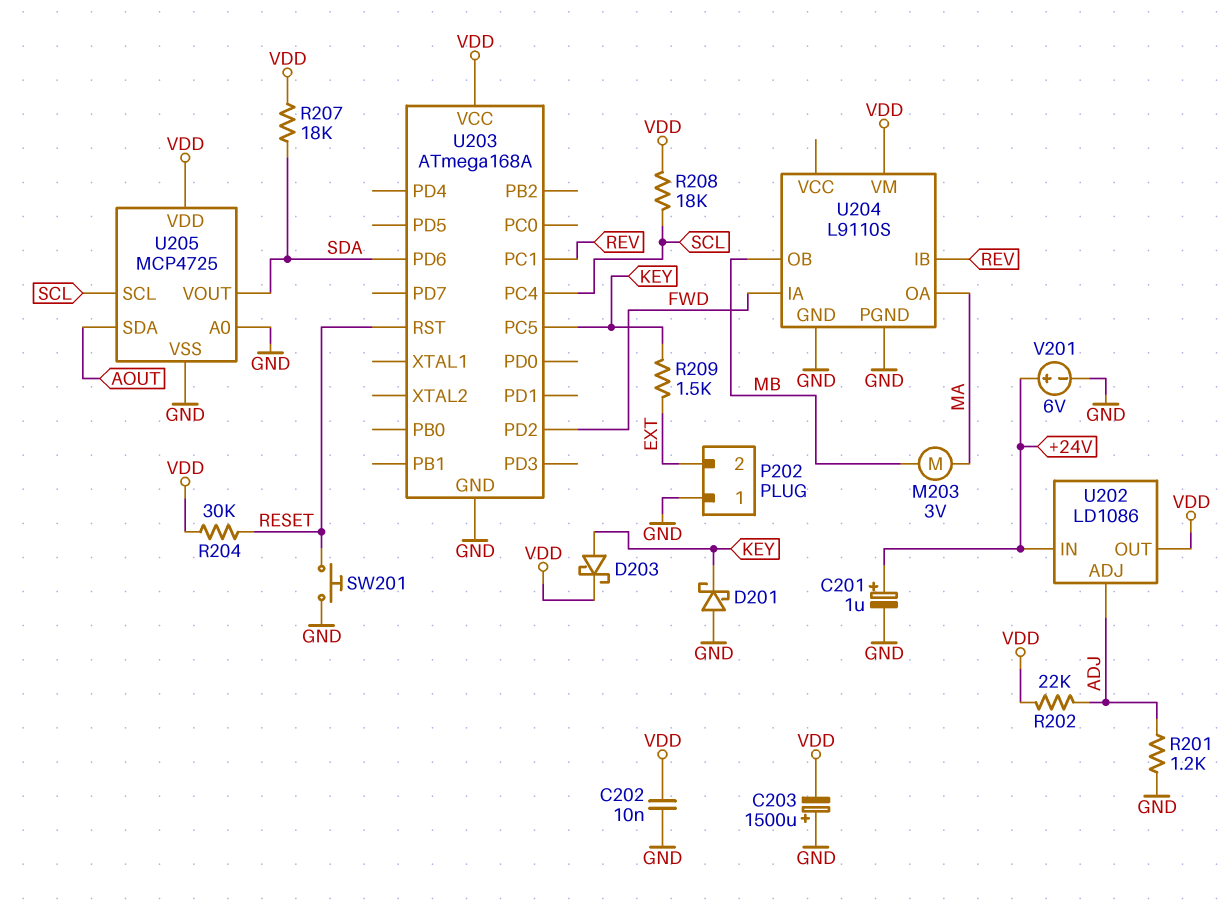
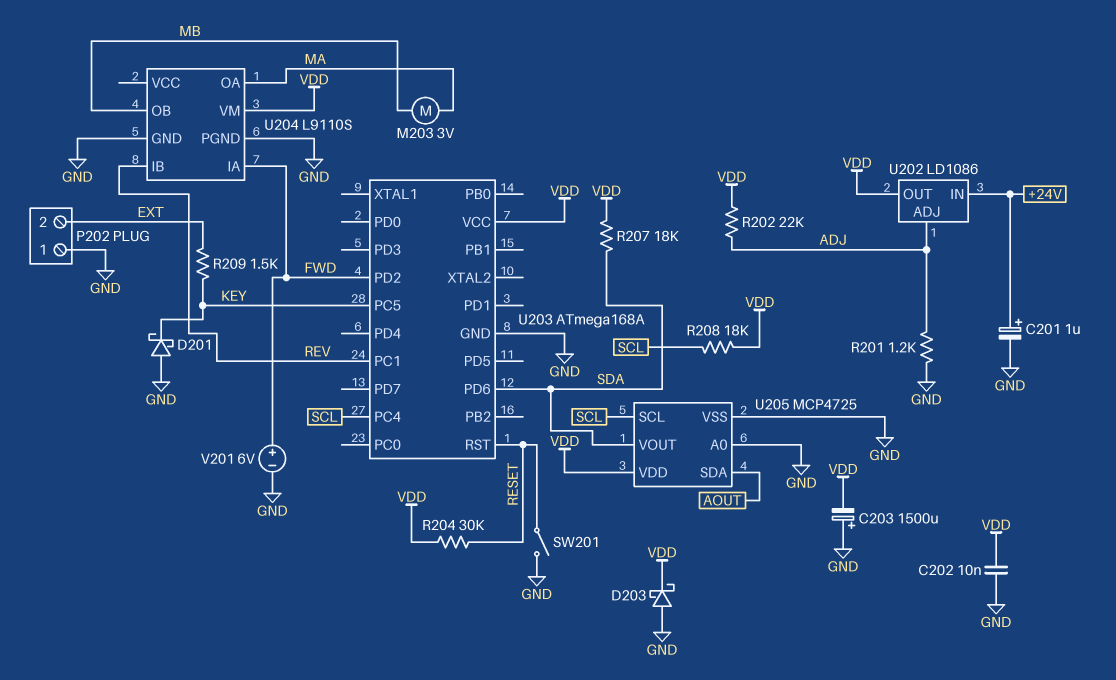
D203: schottky (A KEY, K VDD) -> schottky (A GND, K VDD)
SW201: button (GND, RESET) -> switch (GND, RESET)
V201: 6V (plus +24V, minus GND) -> 6V (plus FWD, minus GND)

